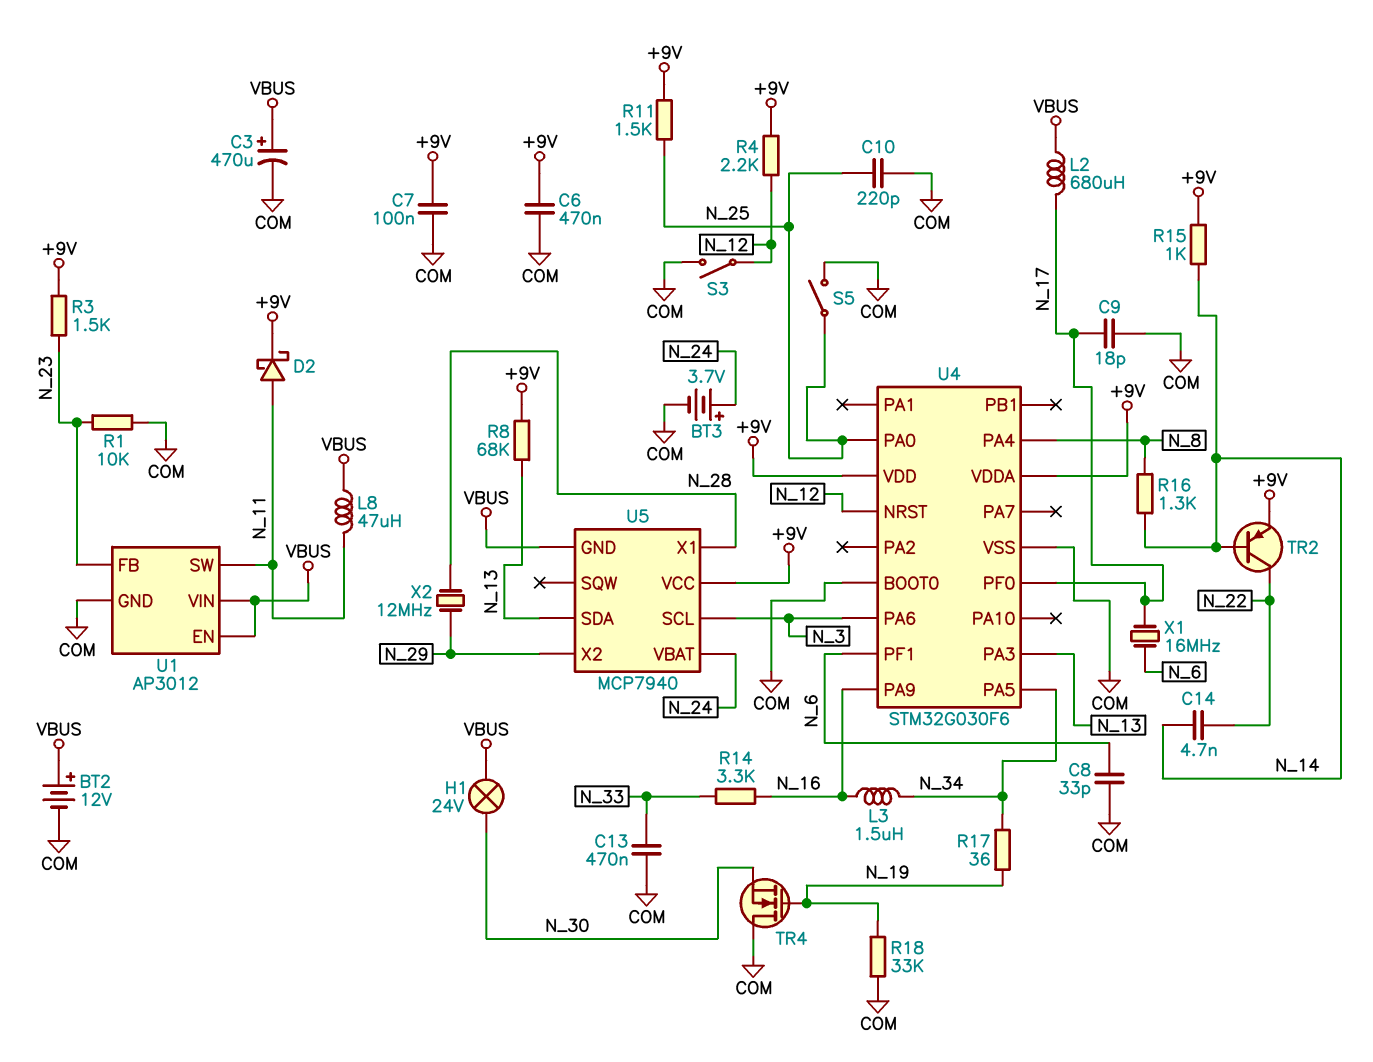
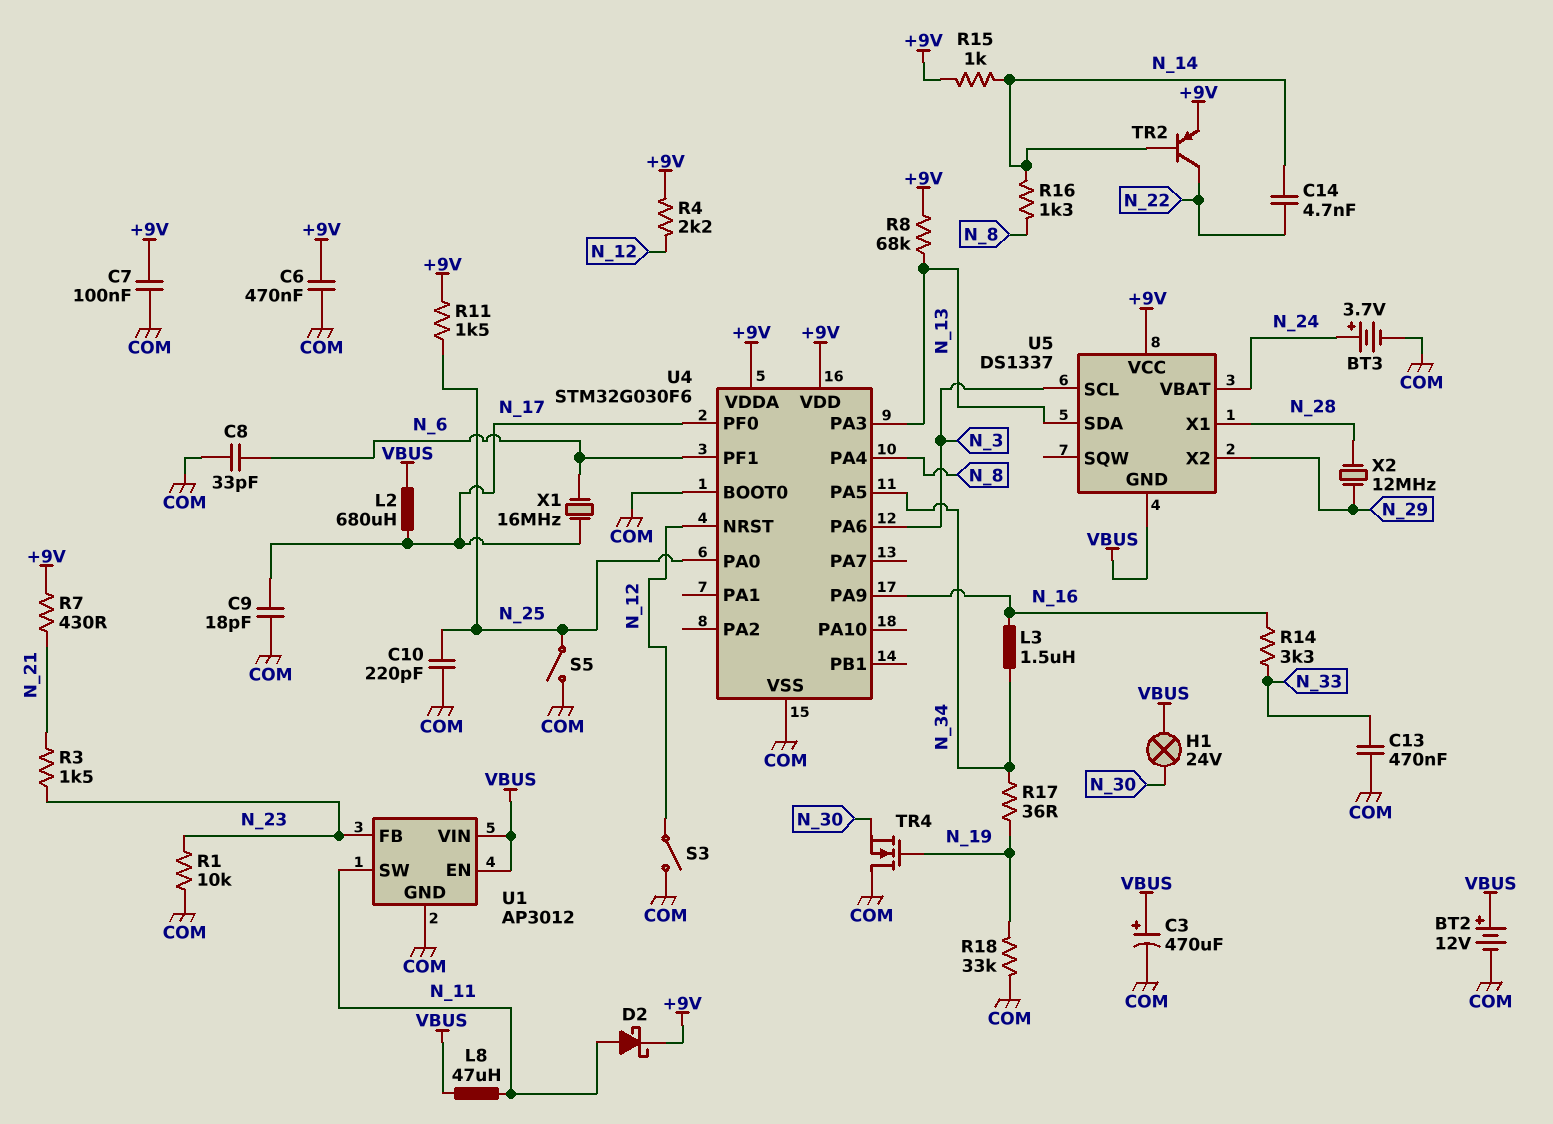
R3: 1.5k (+9V, N_23) -> 1.5k (N_21, N_23)
R7: none -> 430 (+9V, N_21)
U5: MCP7940 -> DS1337

